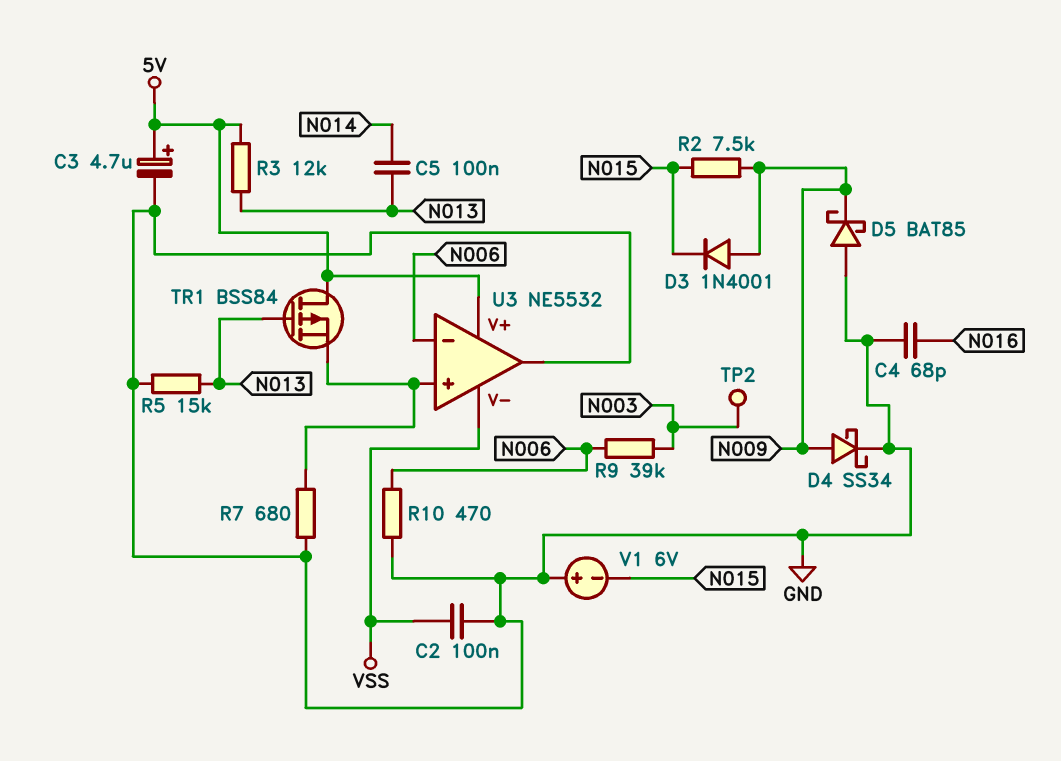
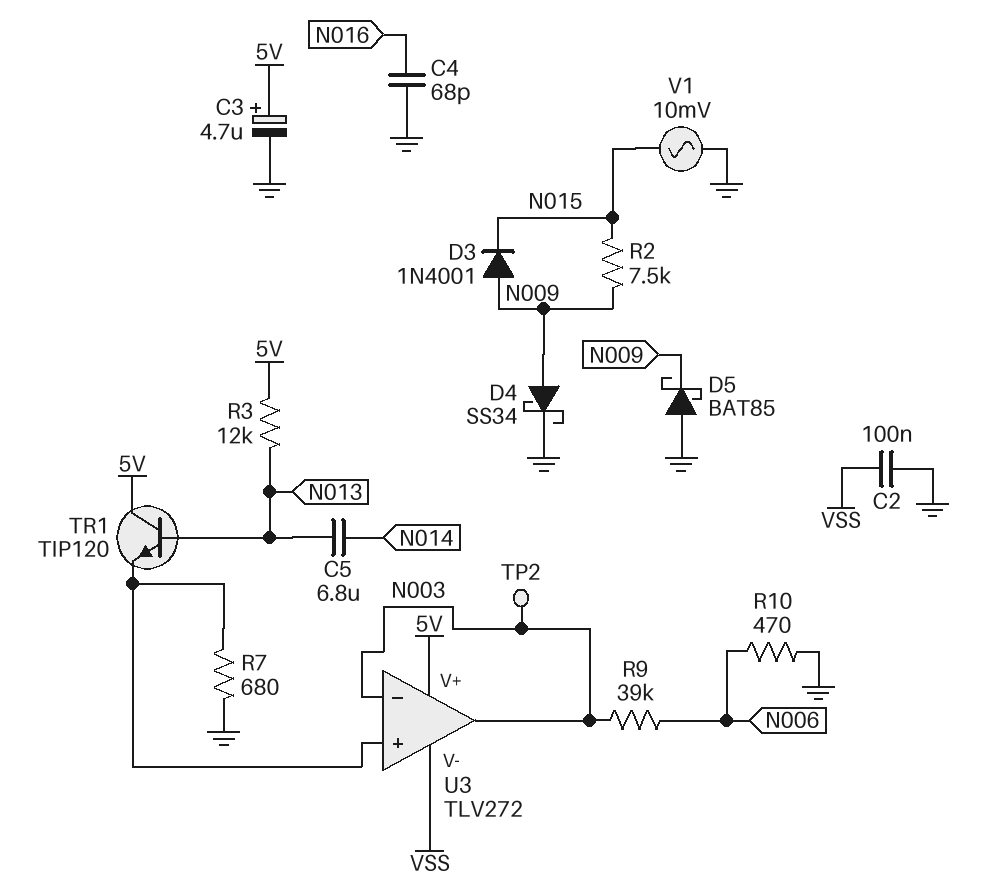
C5: 100nF (N013, N014) -> 6.8uF (N013, N014)
R5: 15k (GND, N013) -> none
TR1: PMOS BSS84 (G N013, D 5V, S U3/in+) -> NPN TIP120 (B N013, C 5V, E U3/in+)
U3: NE5532 -> TLV272
U3 pin in-: N006 -> N003
U3 pin out: GND -> N003
V1: 6V (plus GND, minus N015) -> AC 10mV (GND, N015)

